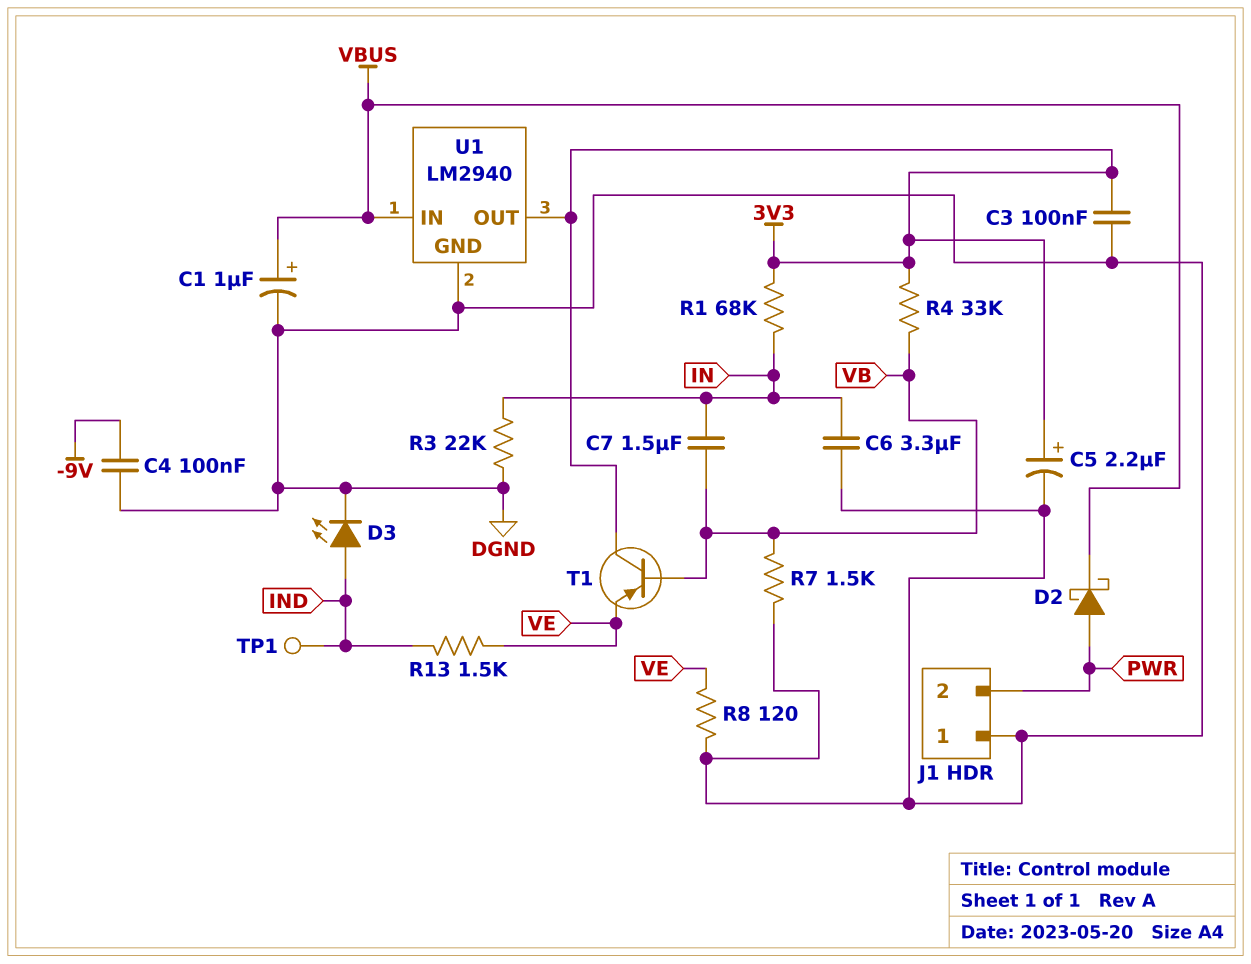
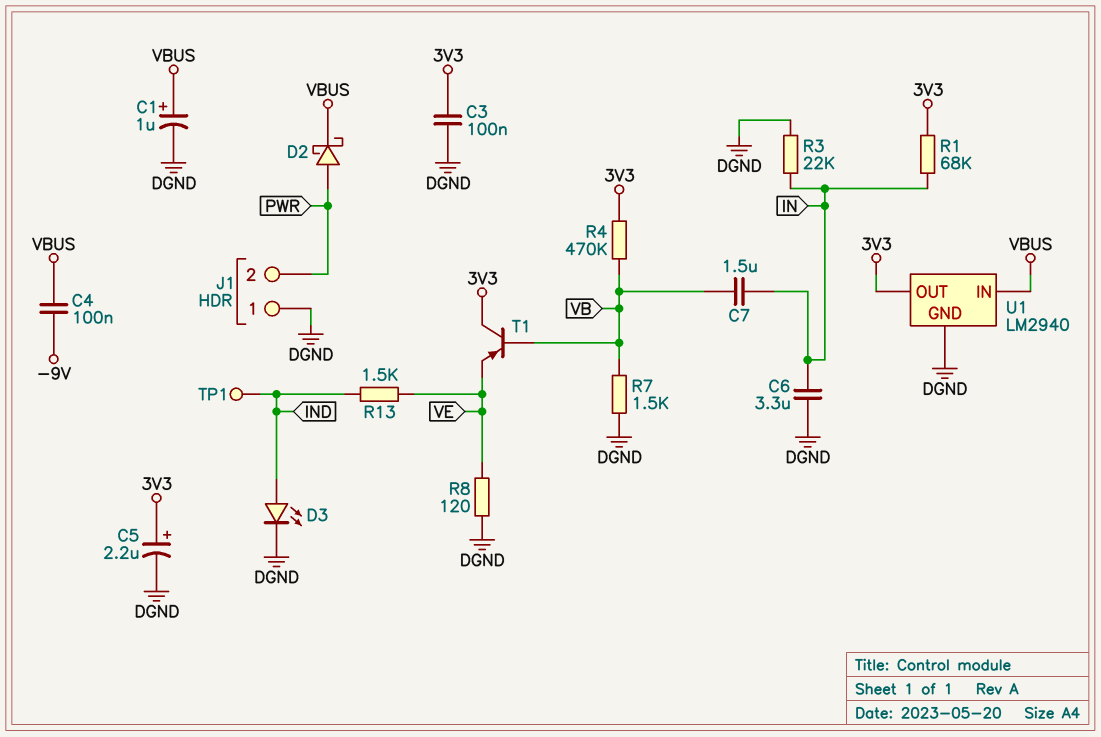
C4: 100nF (-9V, DGND) -> 100nF (-9V, VBUS)
R4: 33k (3V3, VB) -> 470k (3V3, VB)

